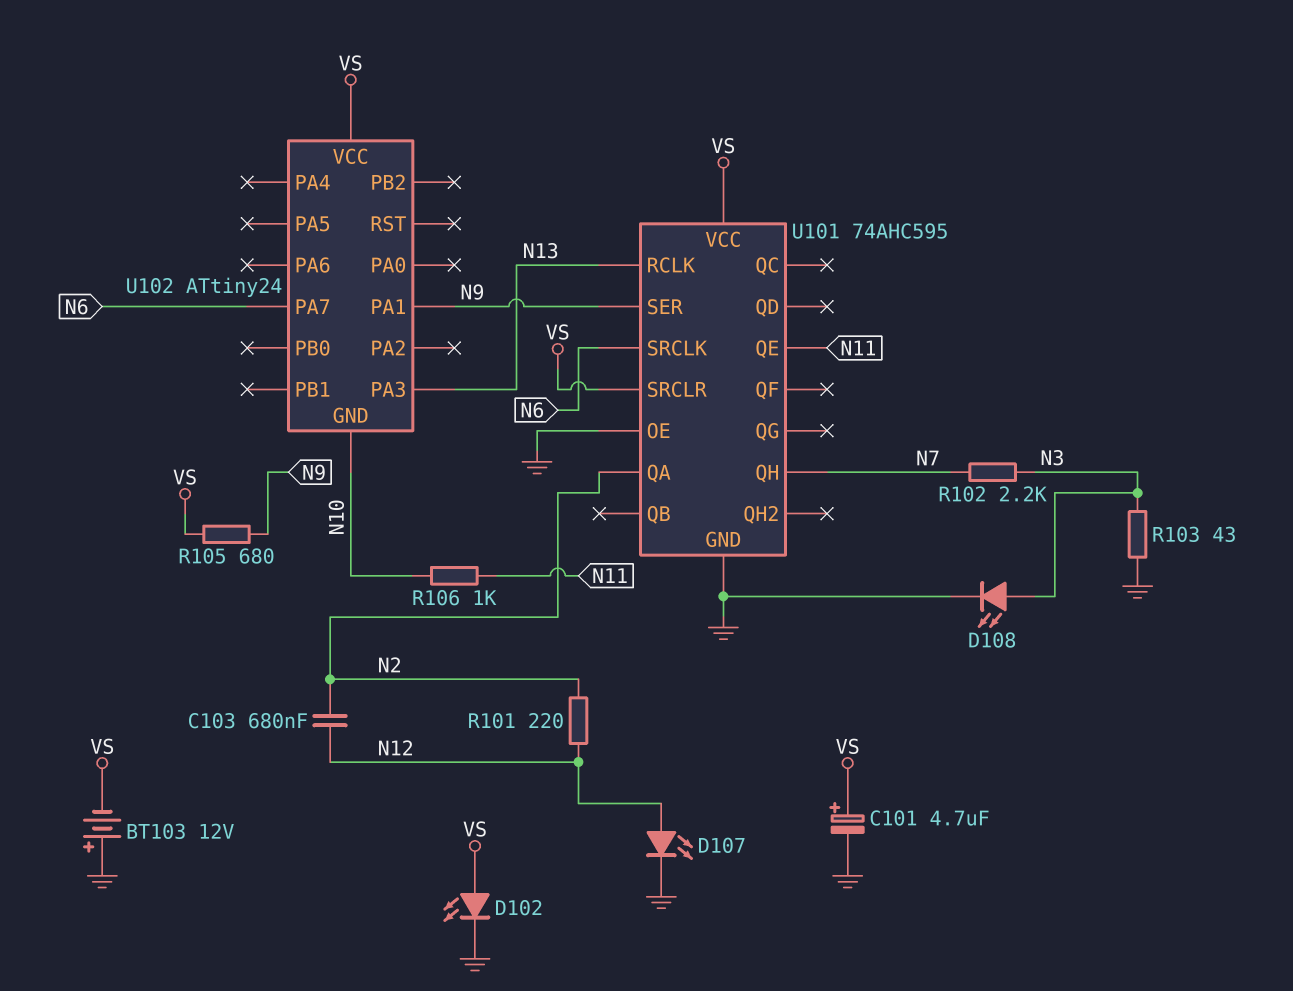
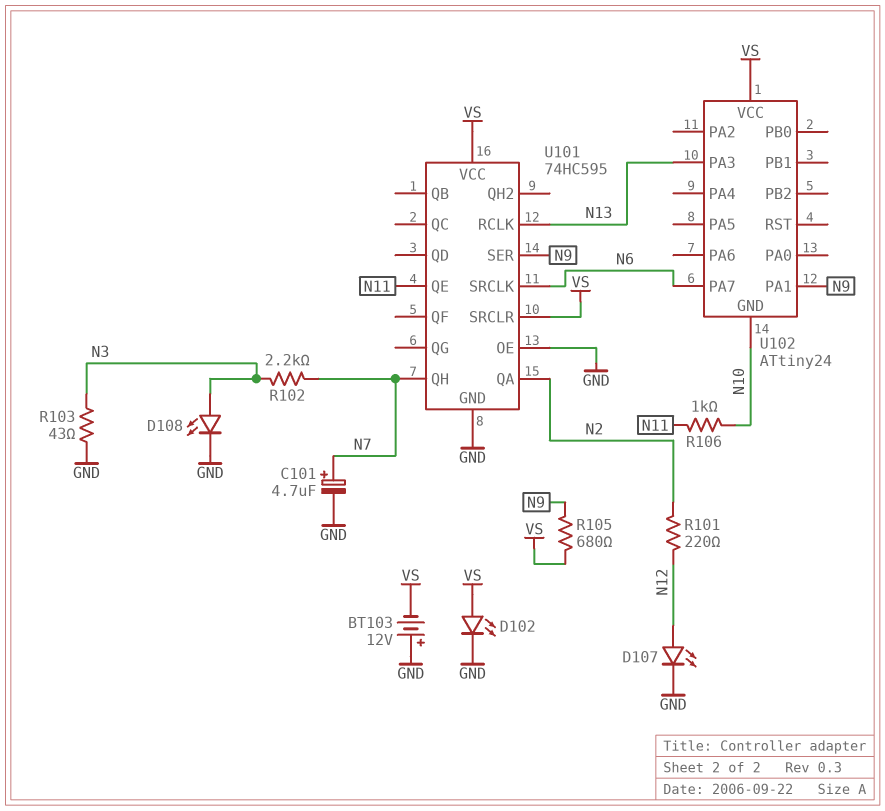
C101: 4.7uF (plus VS, minus GND) -> 4.7uF (plus N7, minus GND)
C103: 680nF (N2, N12) -> none
U101: 74AHC595 -> 74HC595

